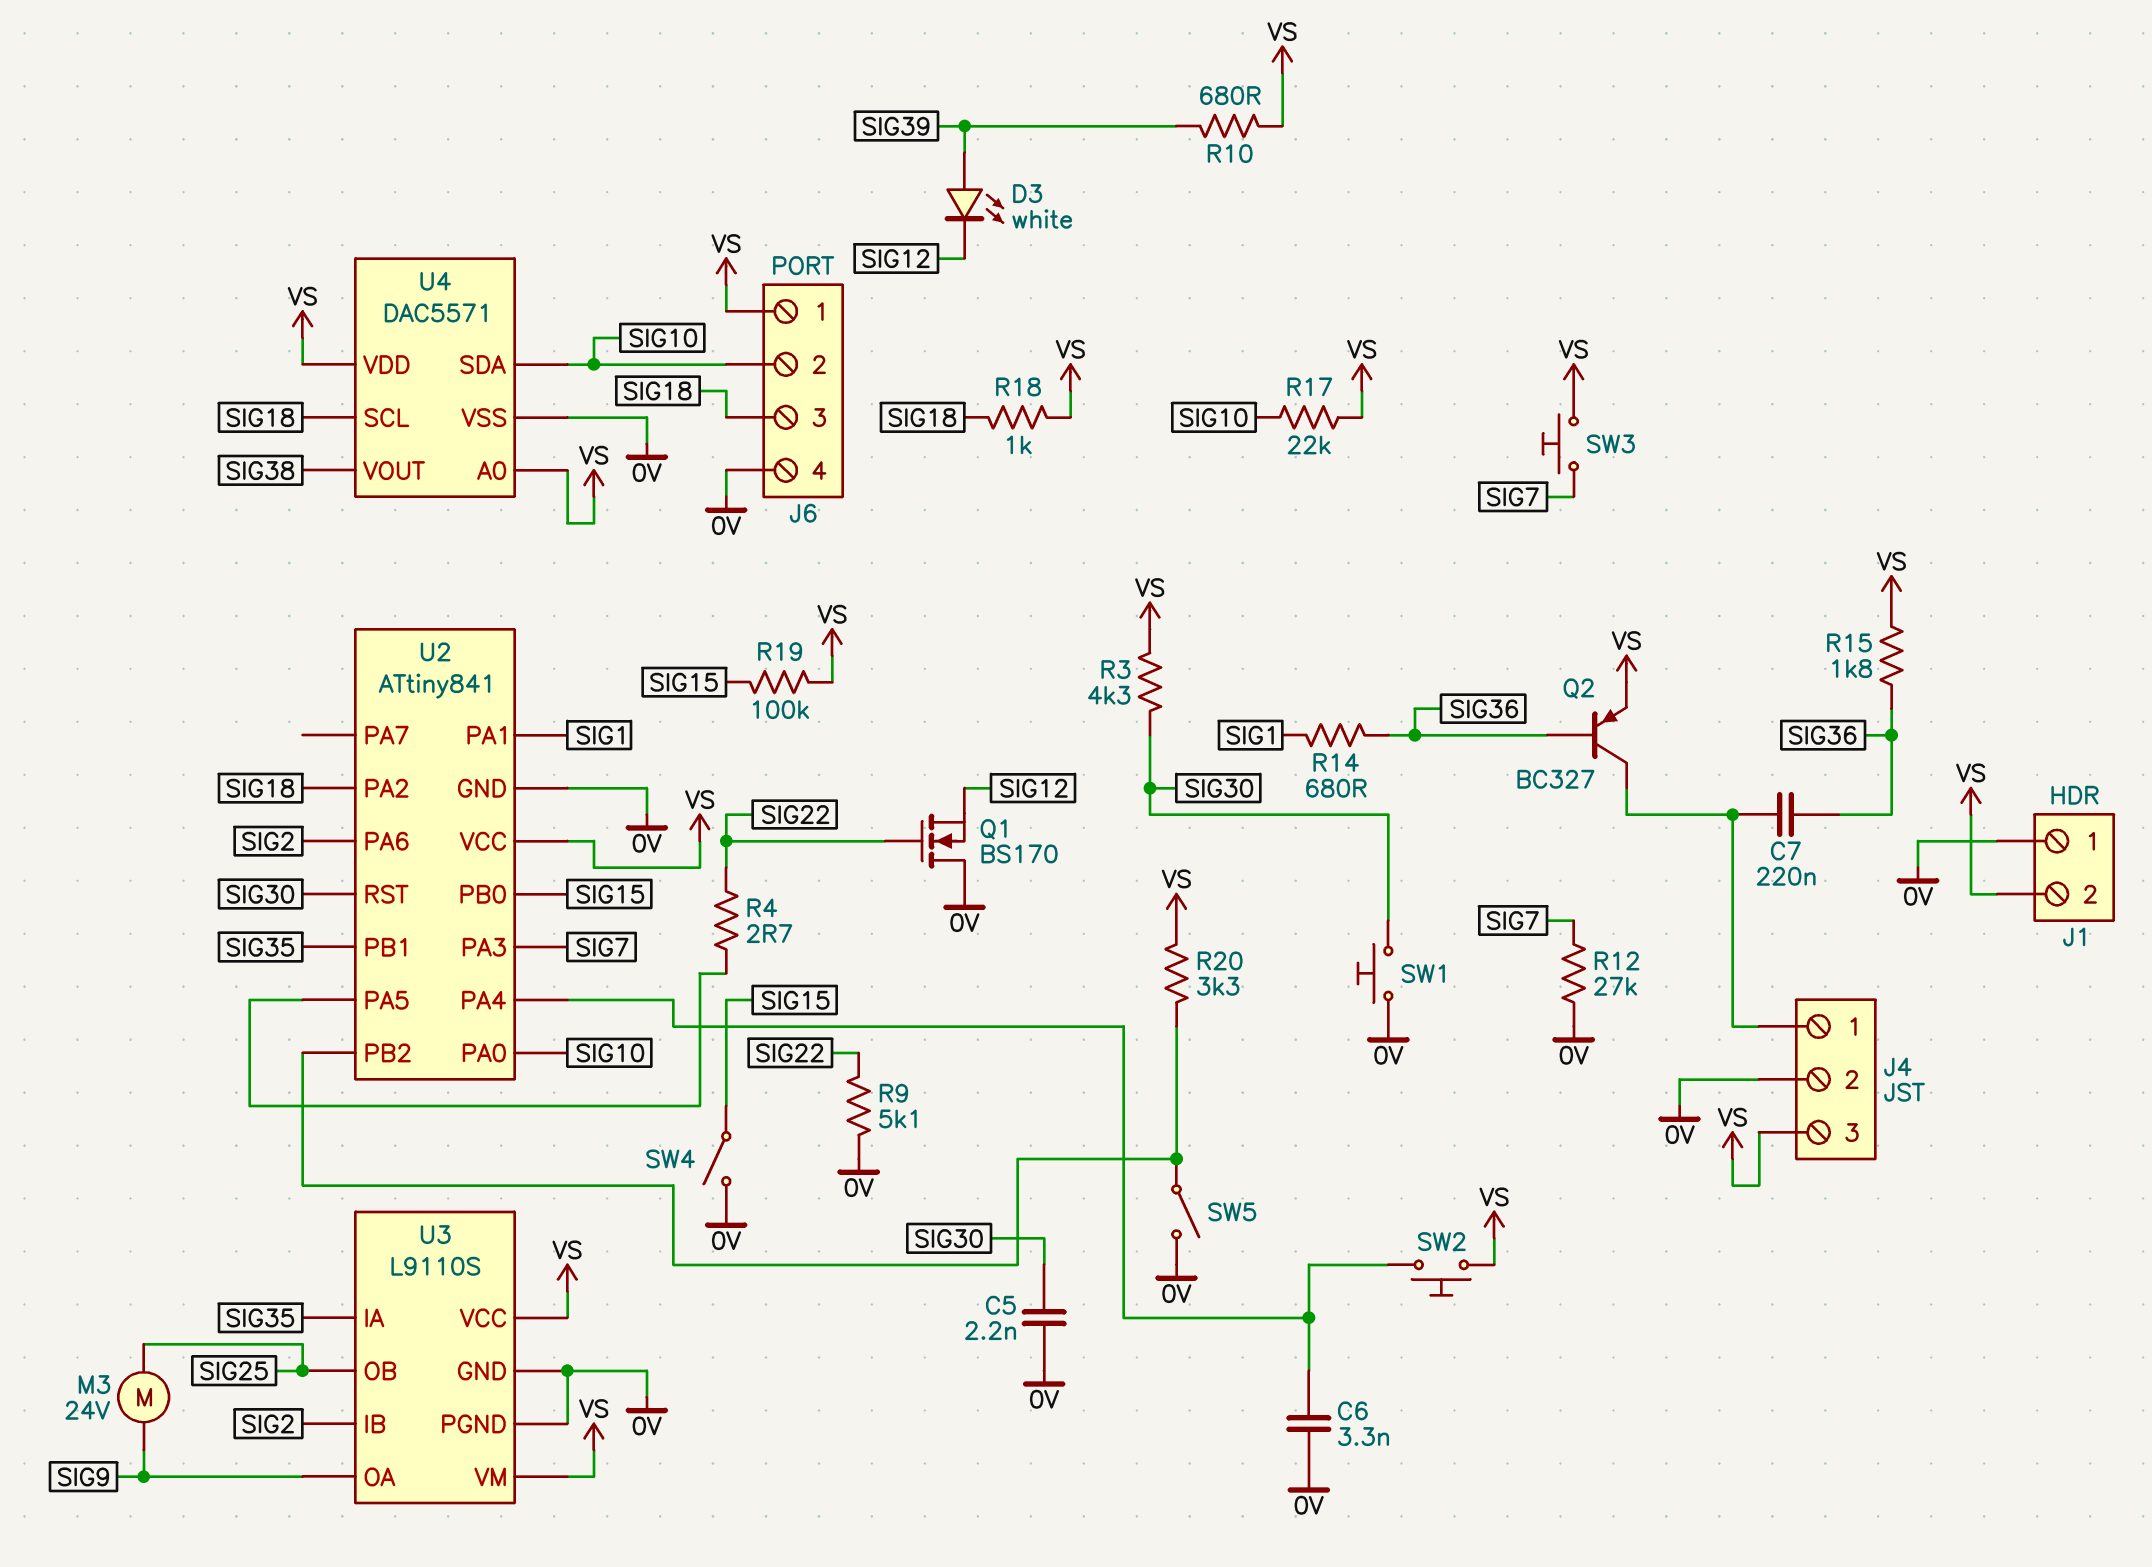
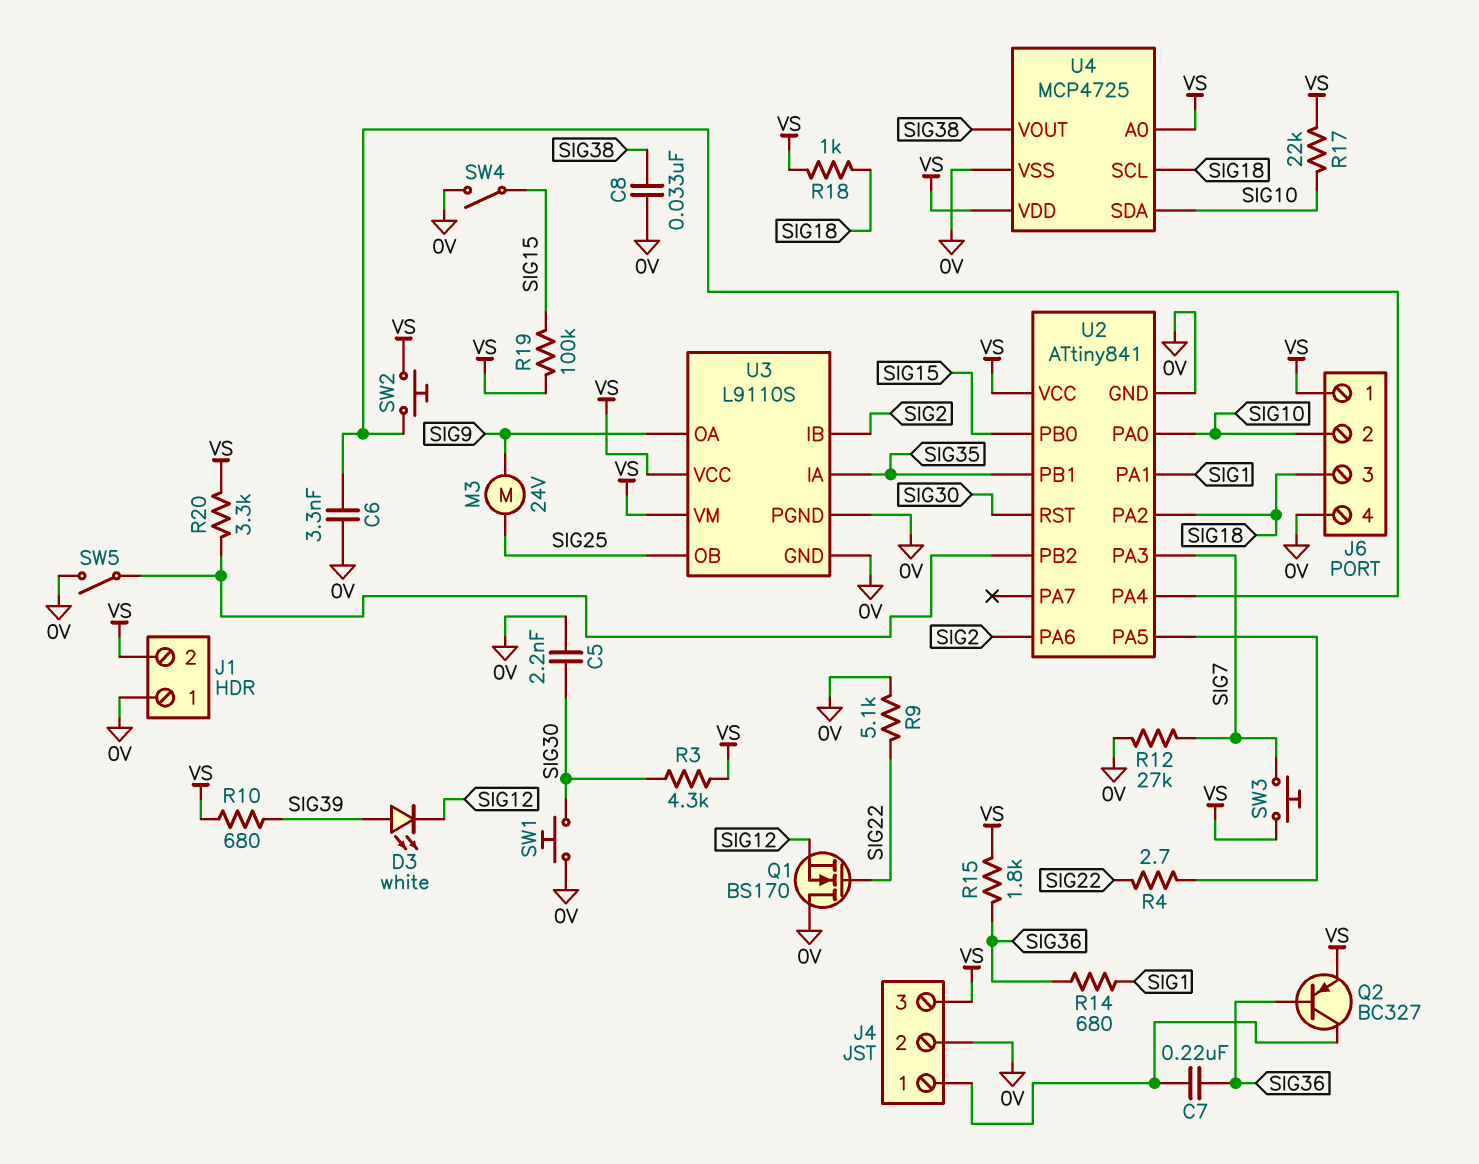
C8: none -> 33nF (0V, SIG38)
U4: DAC5571 -> MCP4725

